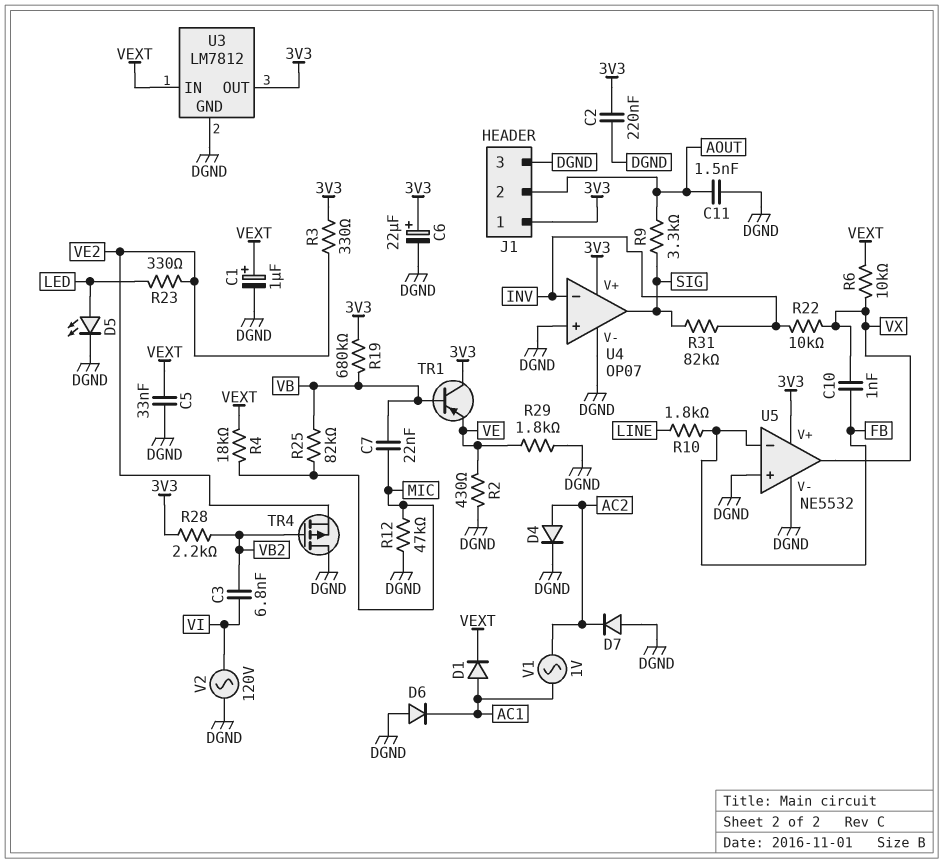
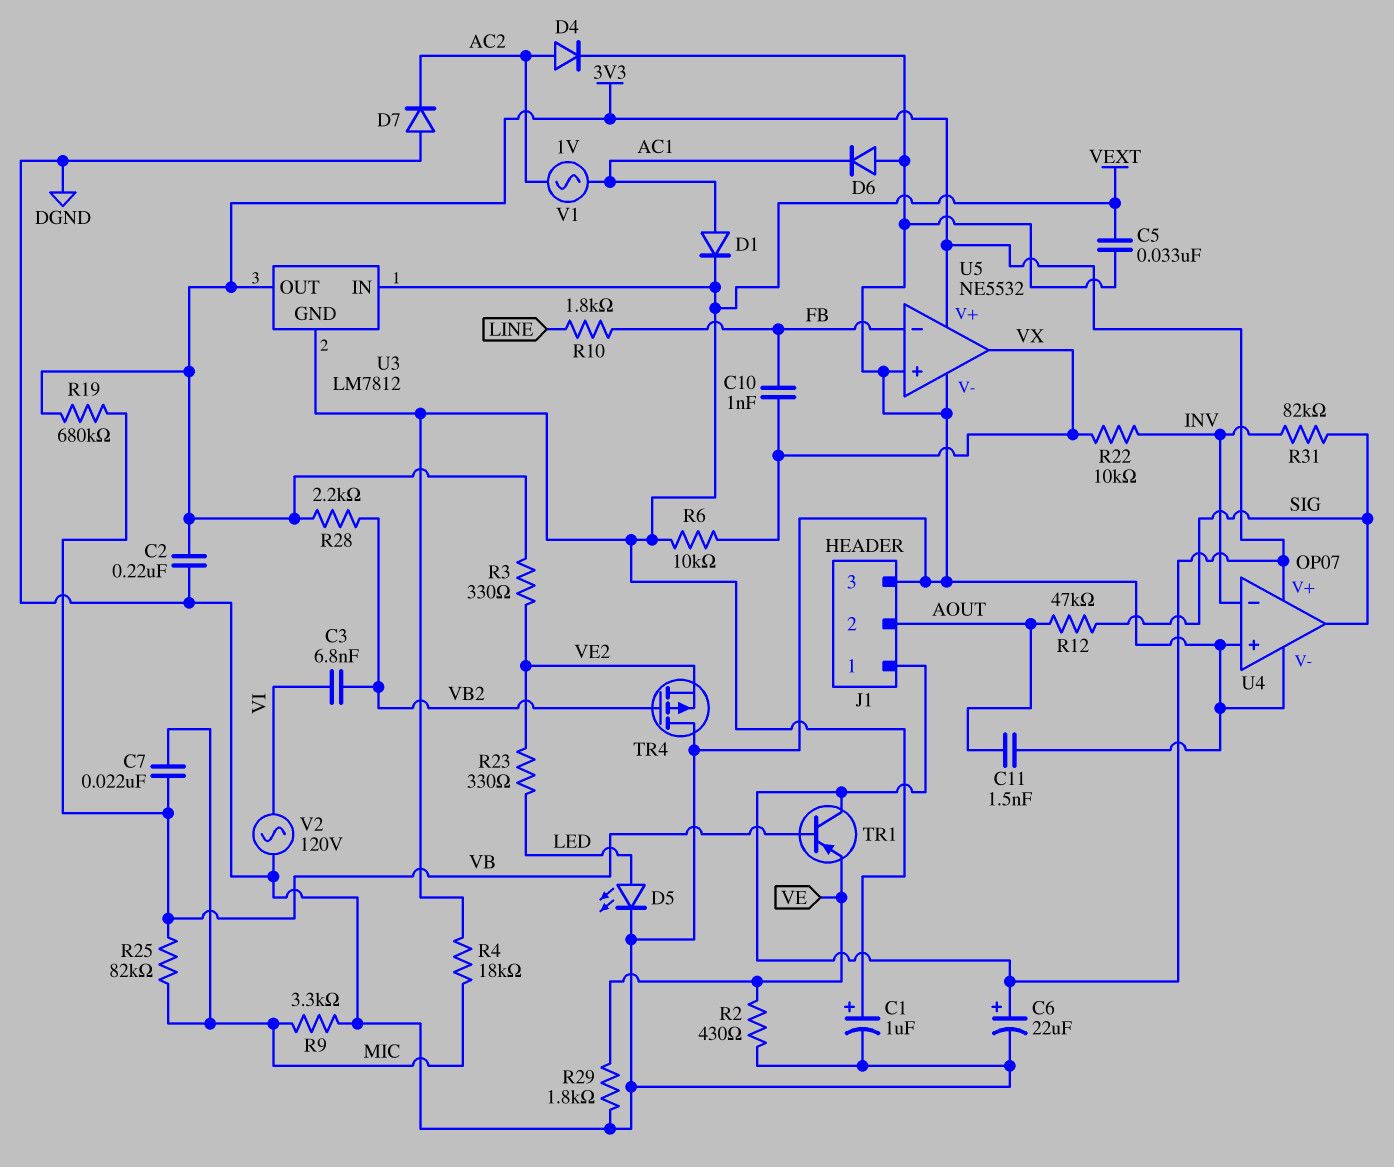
R9: 3.3k (AOUT, SIG) -> 3.3k (DGND, MIC)
R12: 47k (DGND, MIC) -> 47k (AOUT, SIG)
U3 pin GND: DGND -> VEXT

